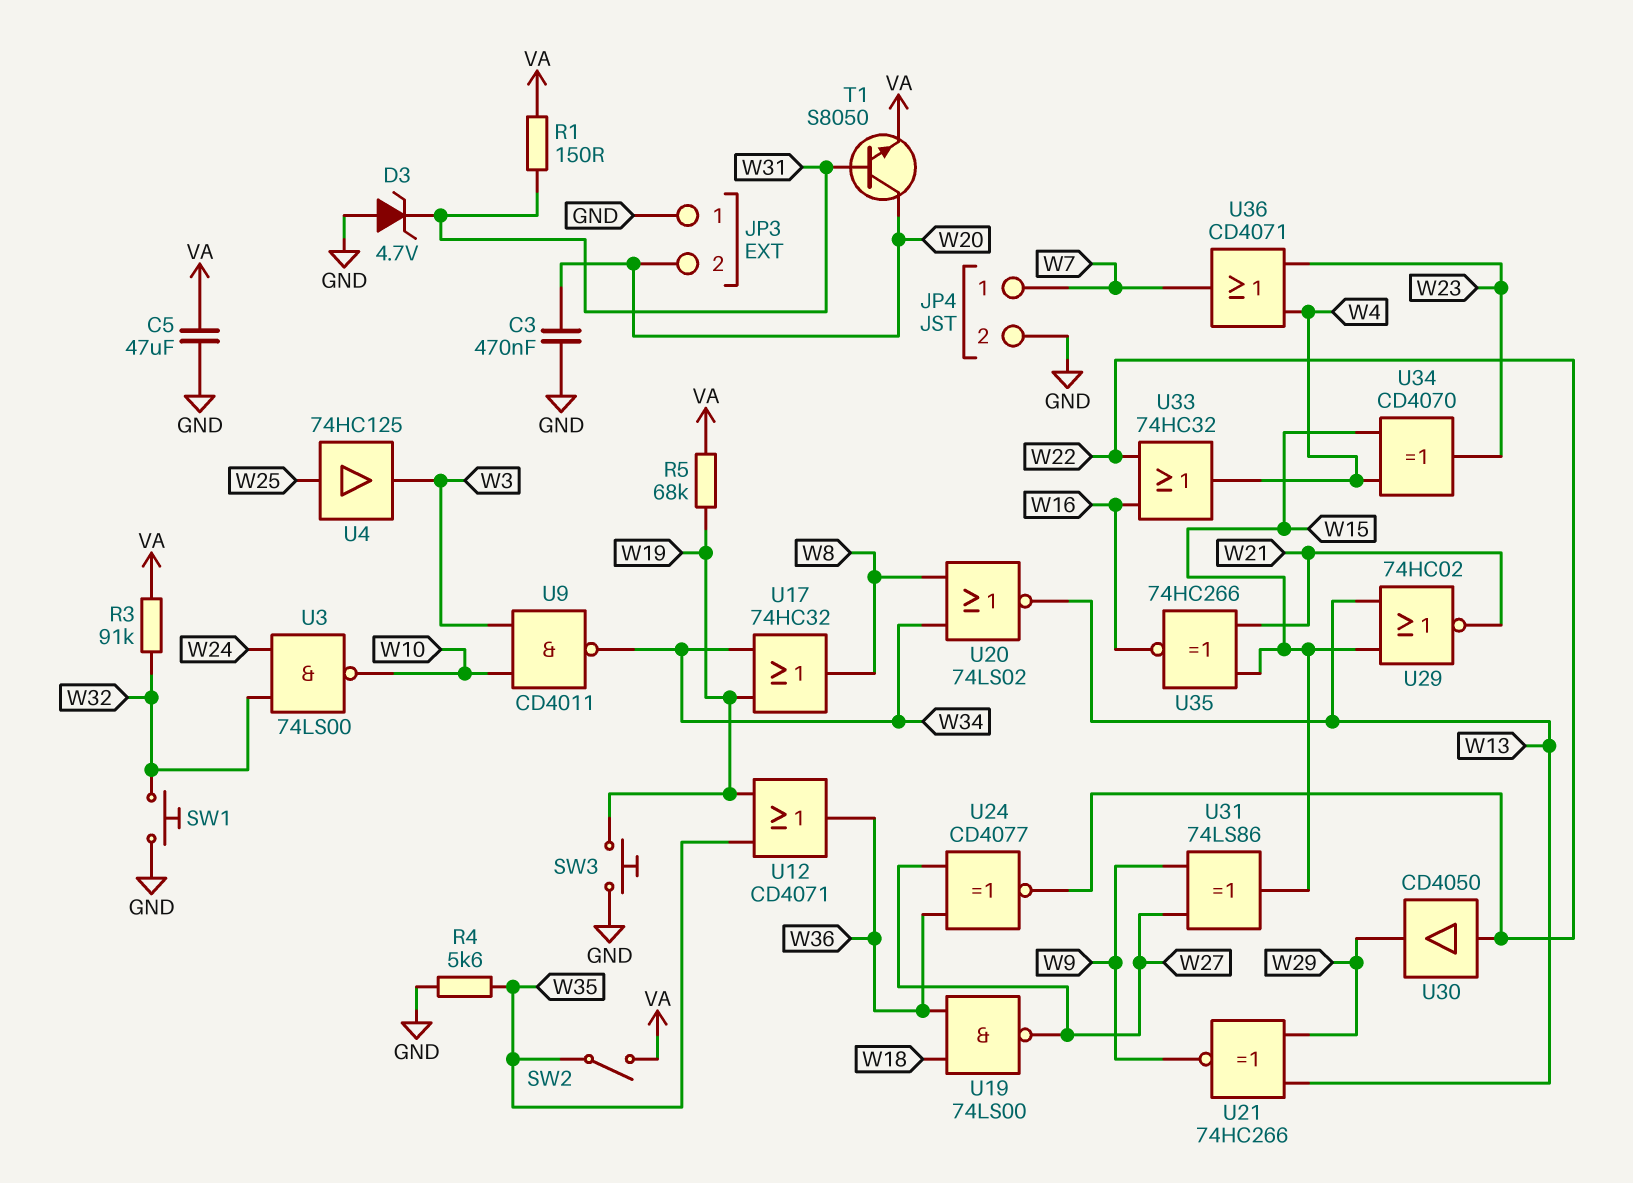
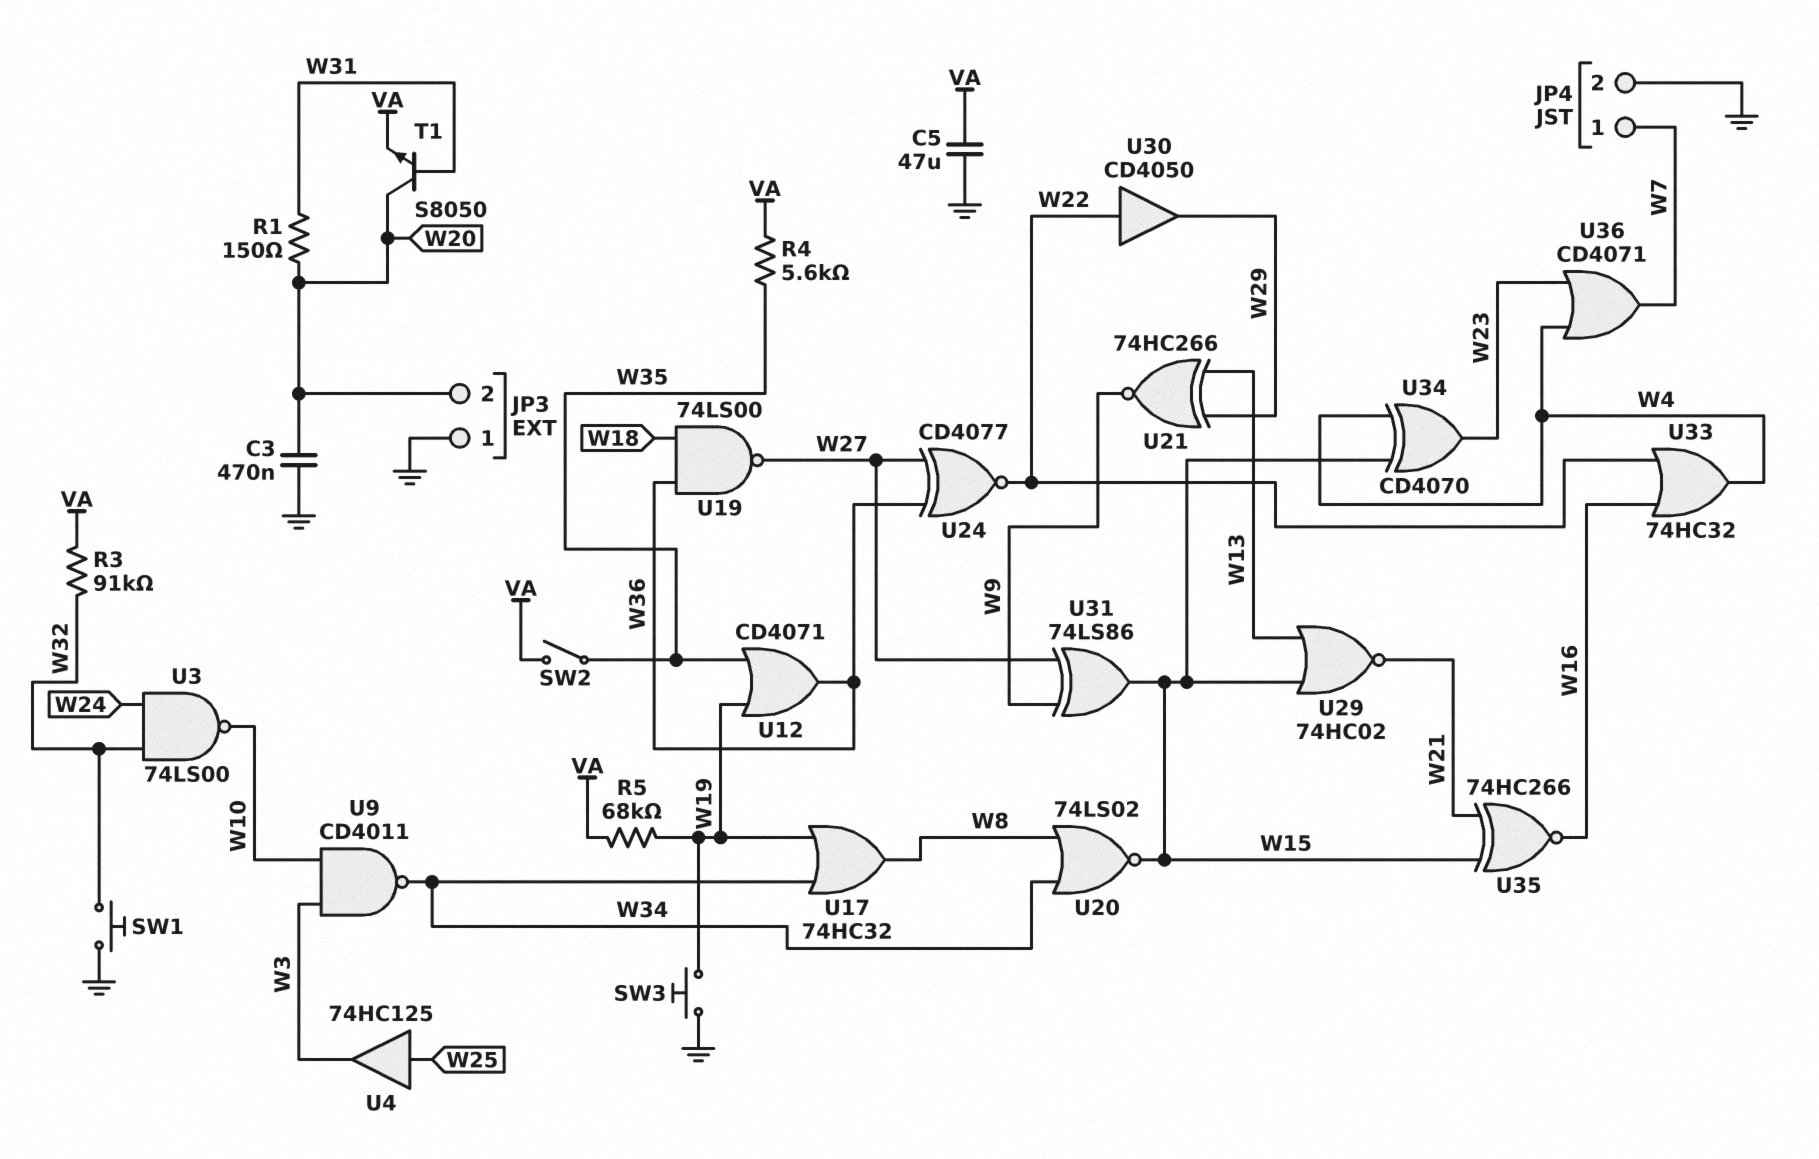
D3: zener 4.7V (A GND, K W31) -> none
R1: 150 (VA, W31) -> 150 (W20, W31)
R4: 5.6k (GND, W35) -> 5.6k (VA, W35)
U20: NOR 74LS02 (in W8, in W34, out W13) -> NOR 74LS02 (in W8, in W34, out W15)

